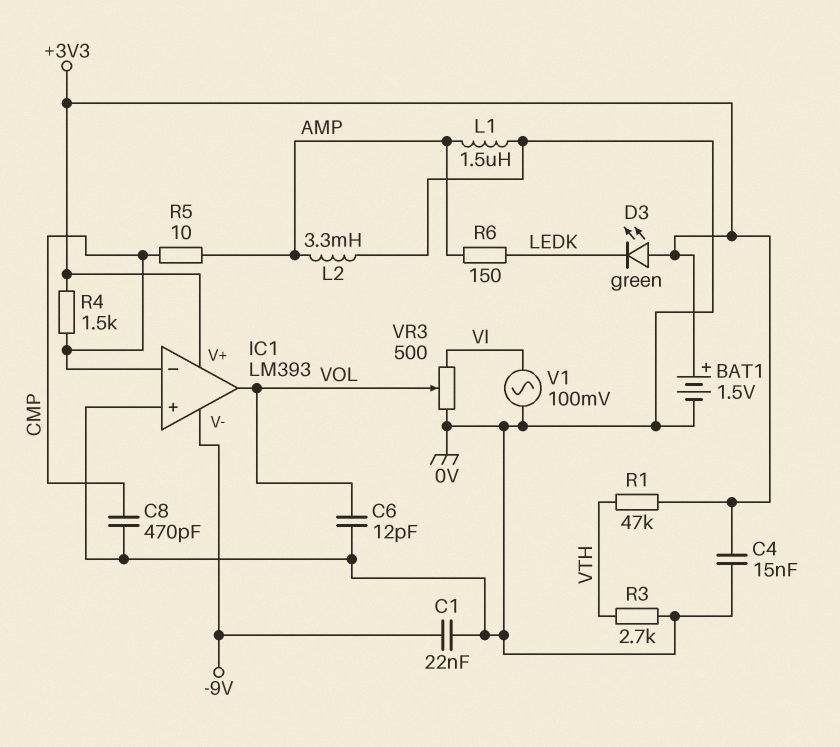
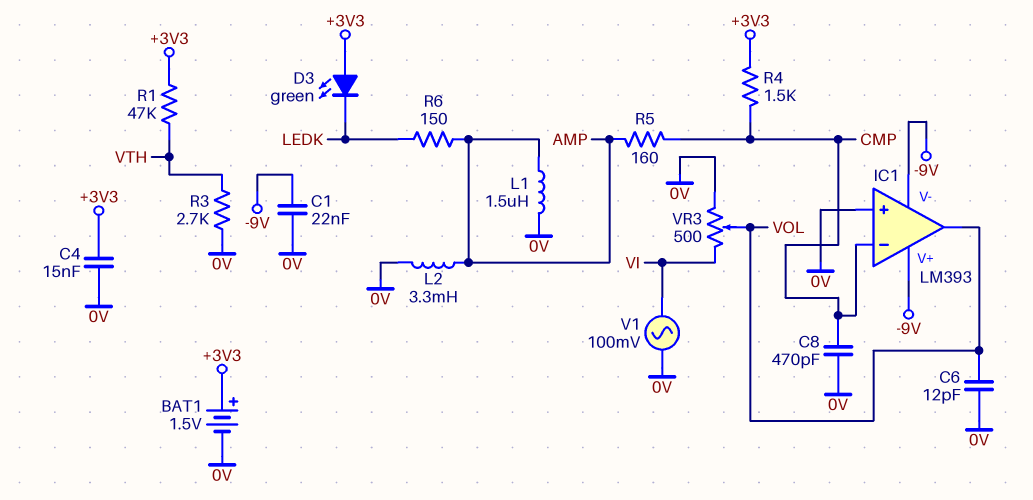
IC1 pin V+: +3V3 -> -9V
R5: 10 (AMP, CMP) -> 160 (AMP, CMP)

